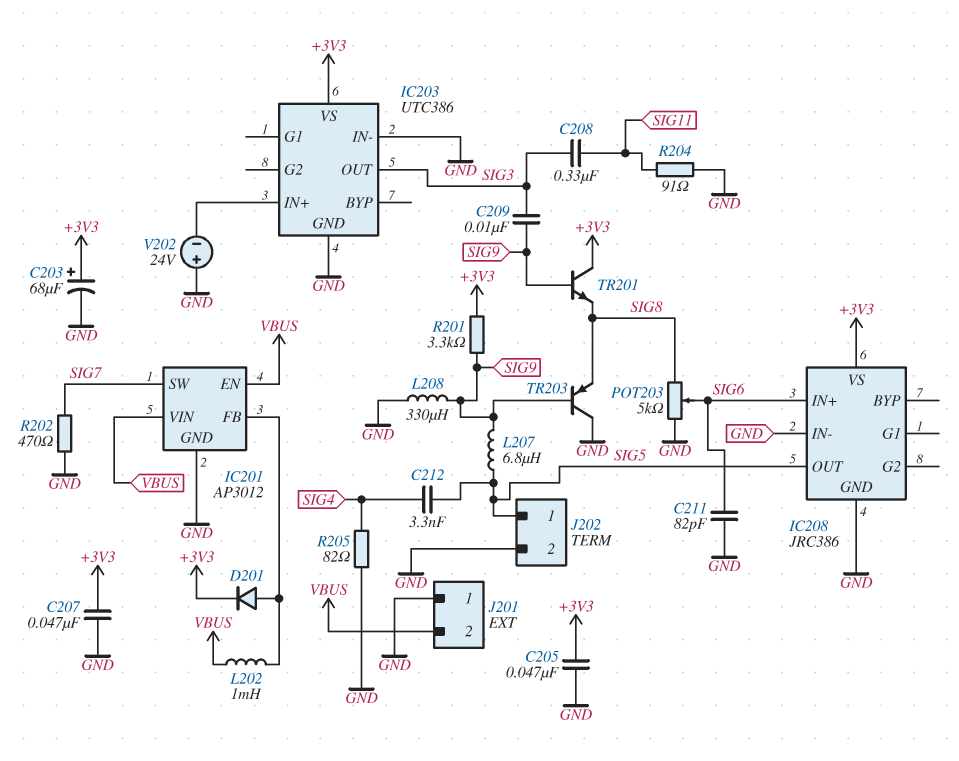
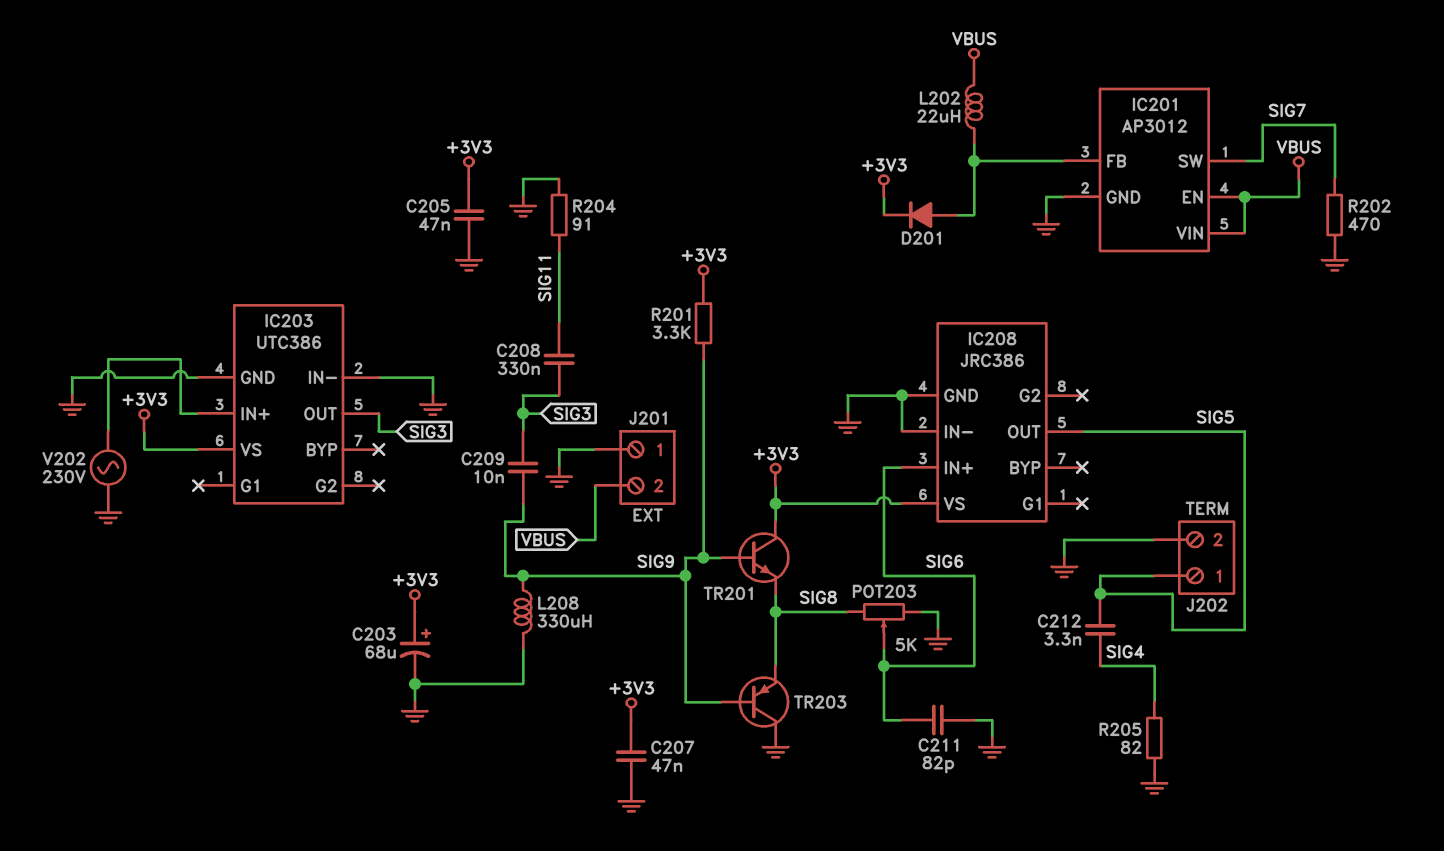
L202: 1mH (IC201/FB, VBUS) -> 22uH (IC201/FB, VBUS)
L207: 6.8uH (SIG5, SIG9) -> none
V202: 24V (plus GND, minus IC203/IN+) -> AC 230V (GND, IC203/IN+)

